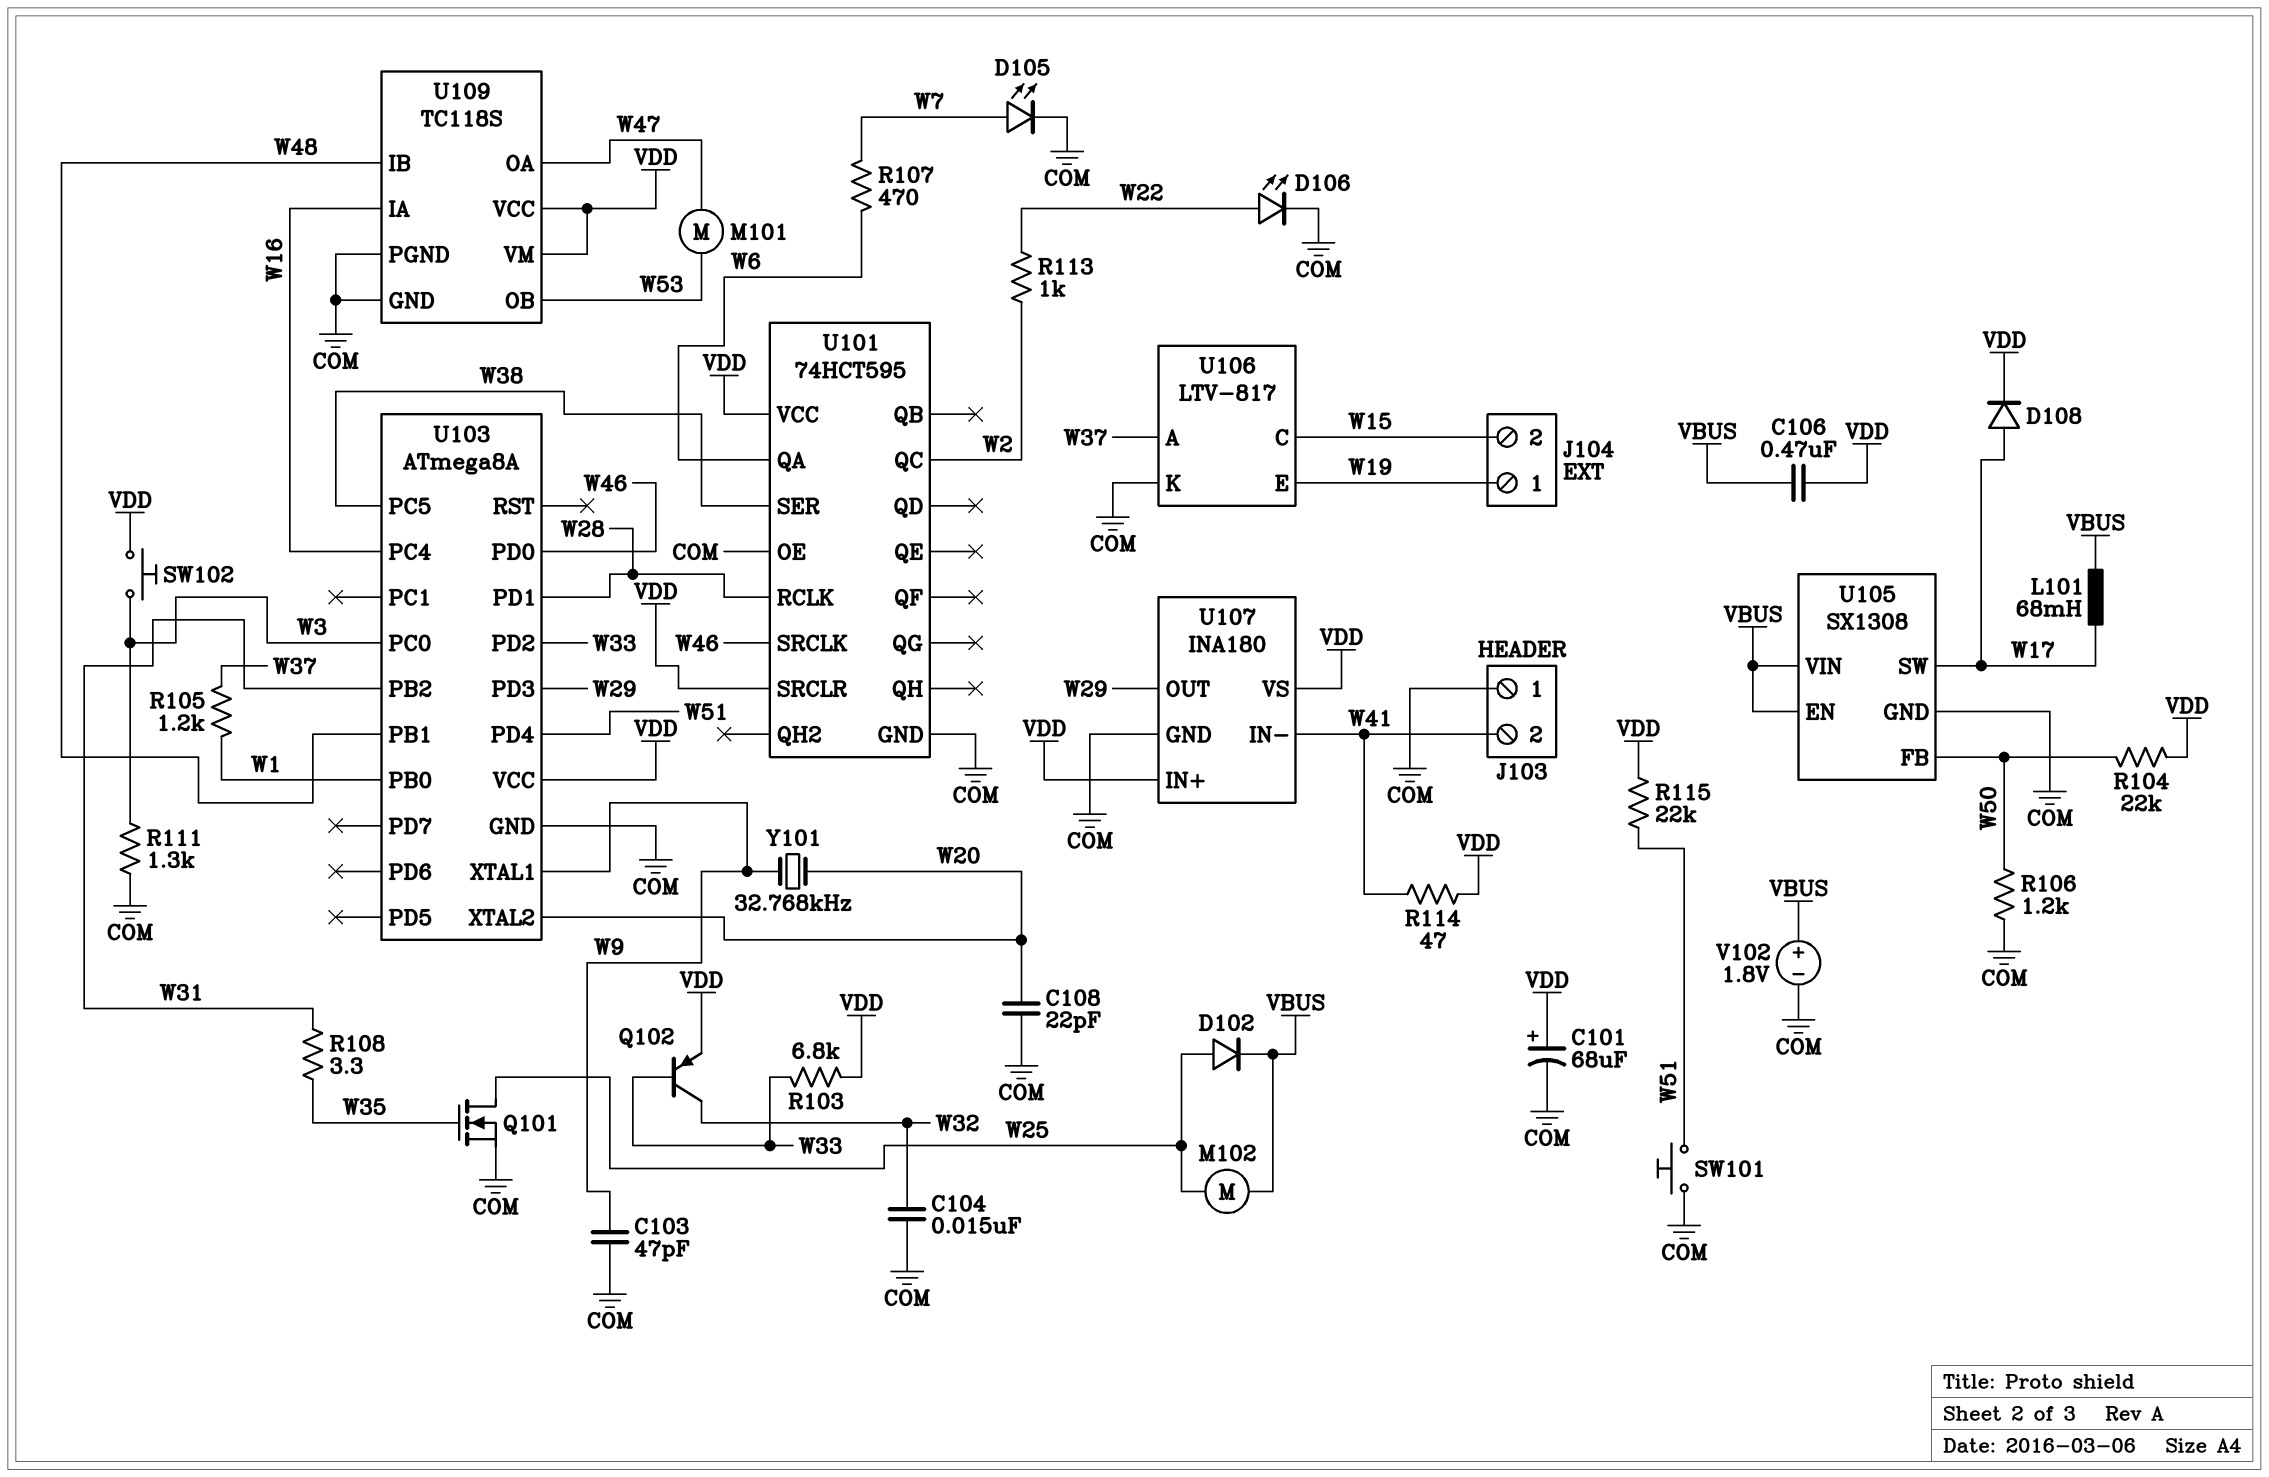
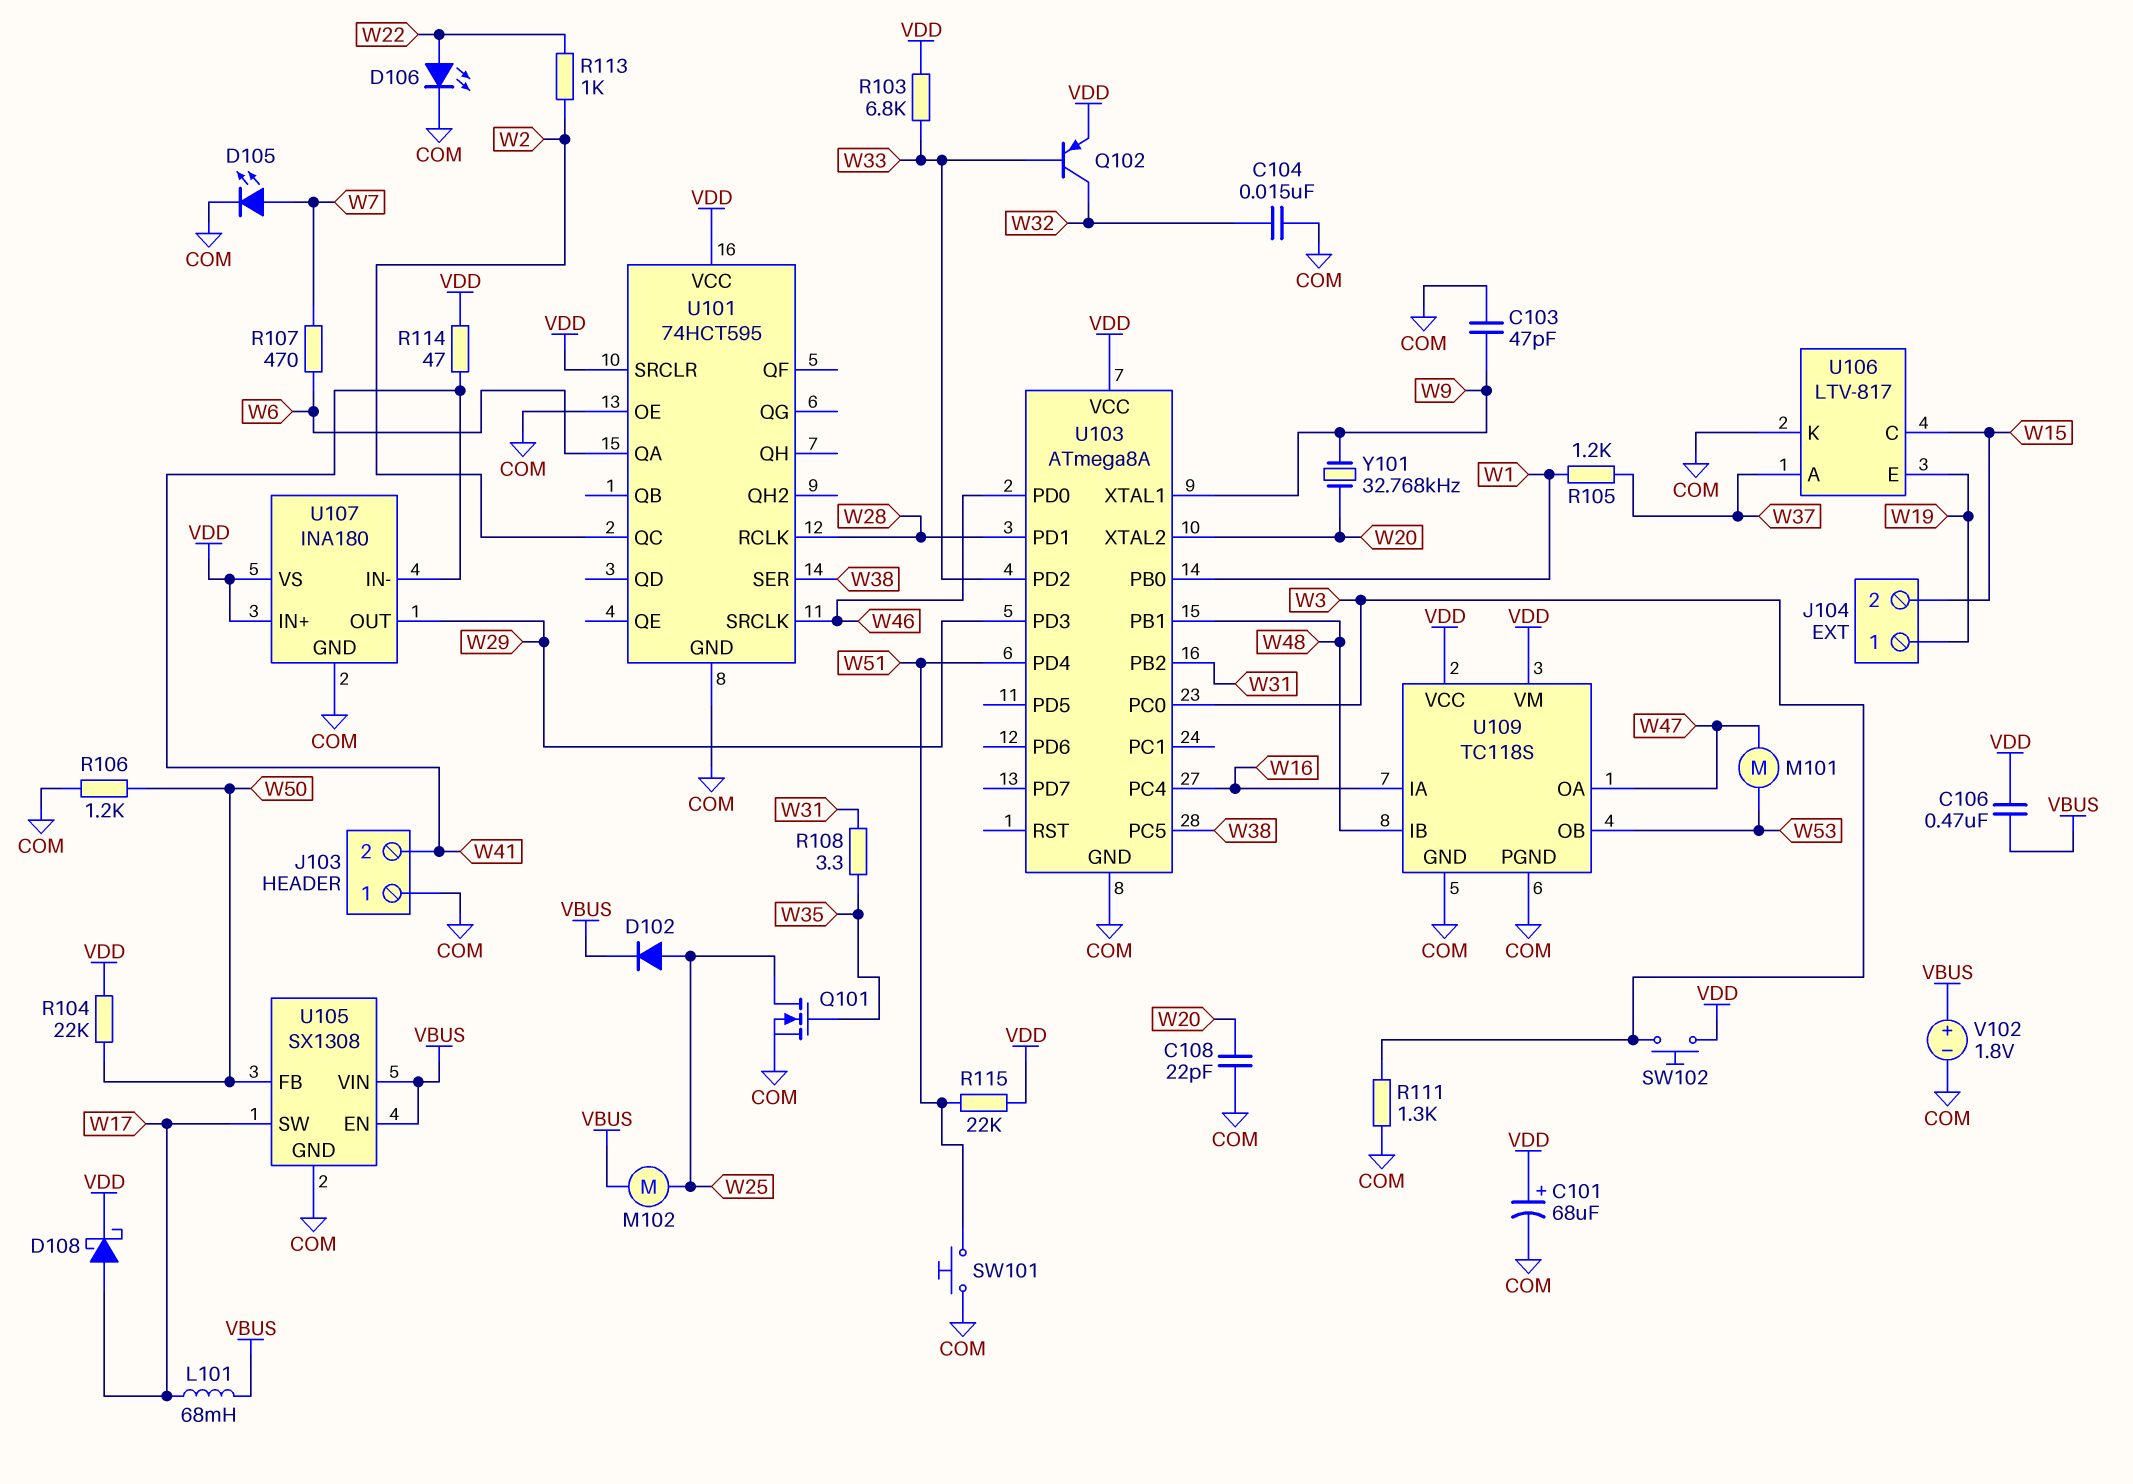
D108: diode (A W17, K VDD) -> schottky (A W17, K VDD)

